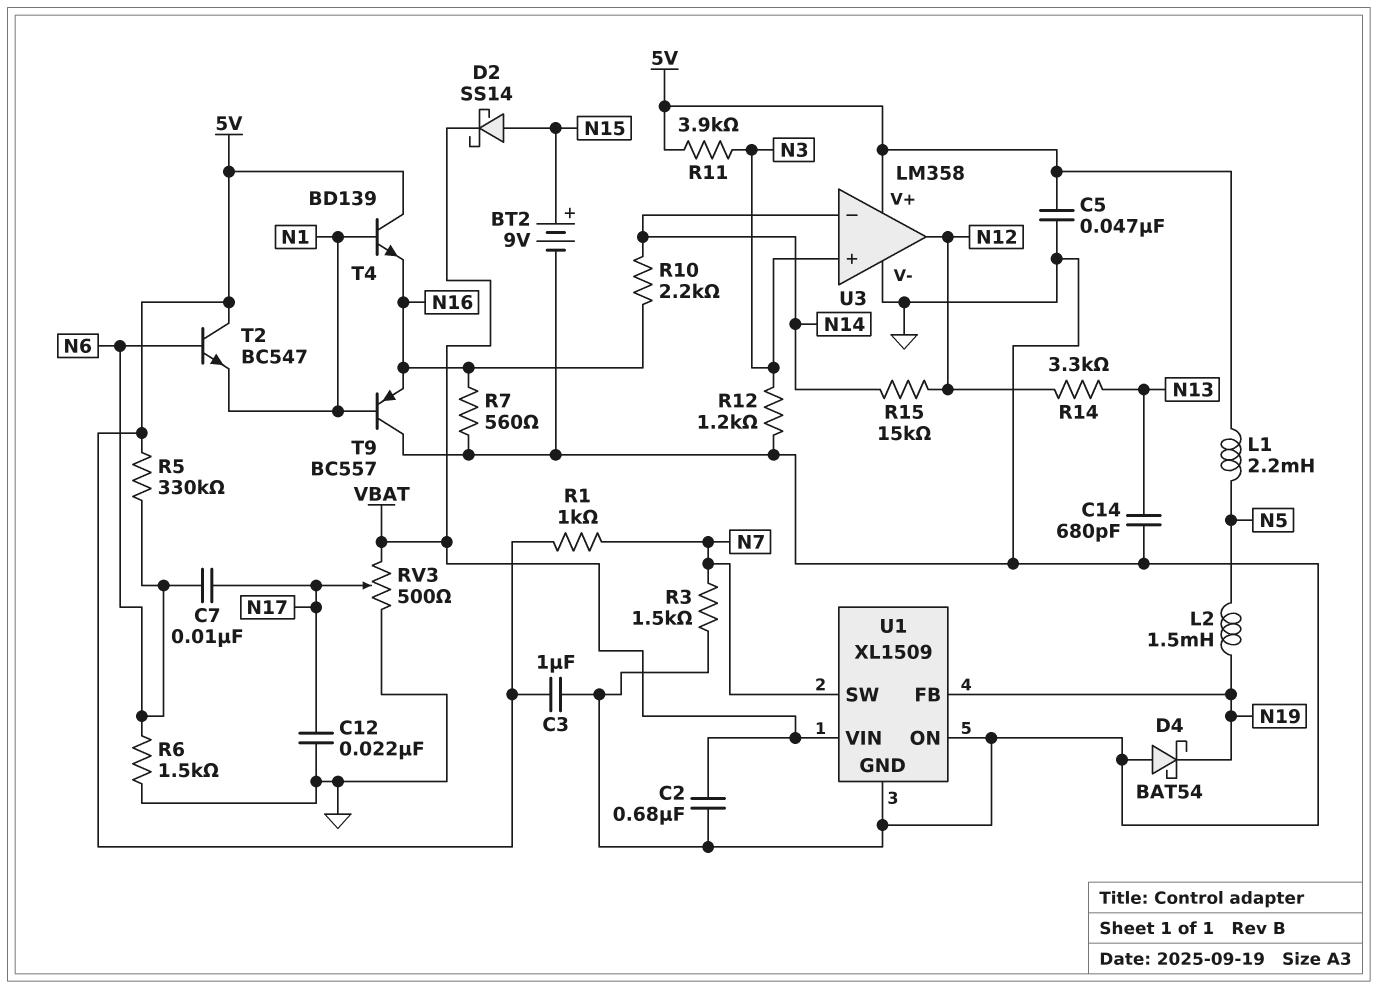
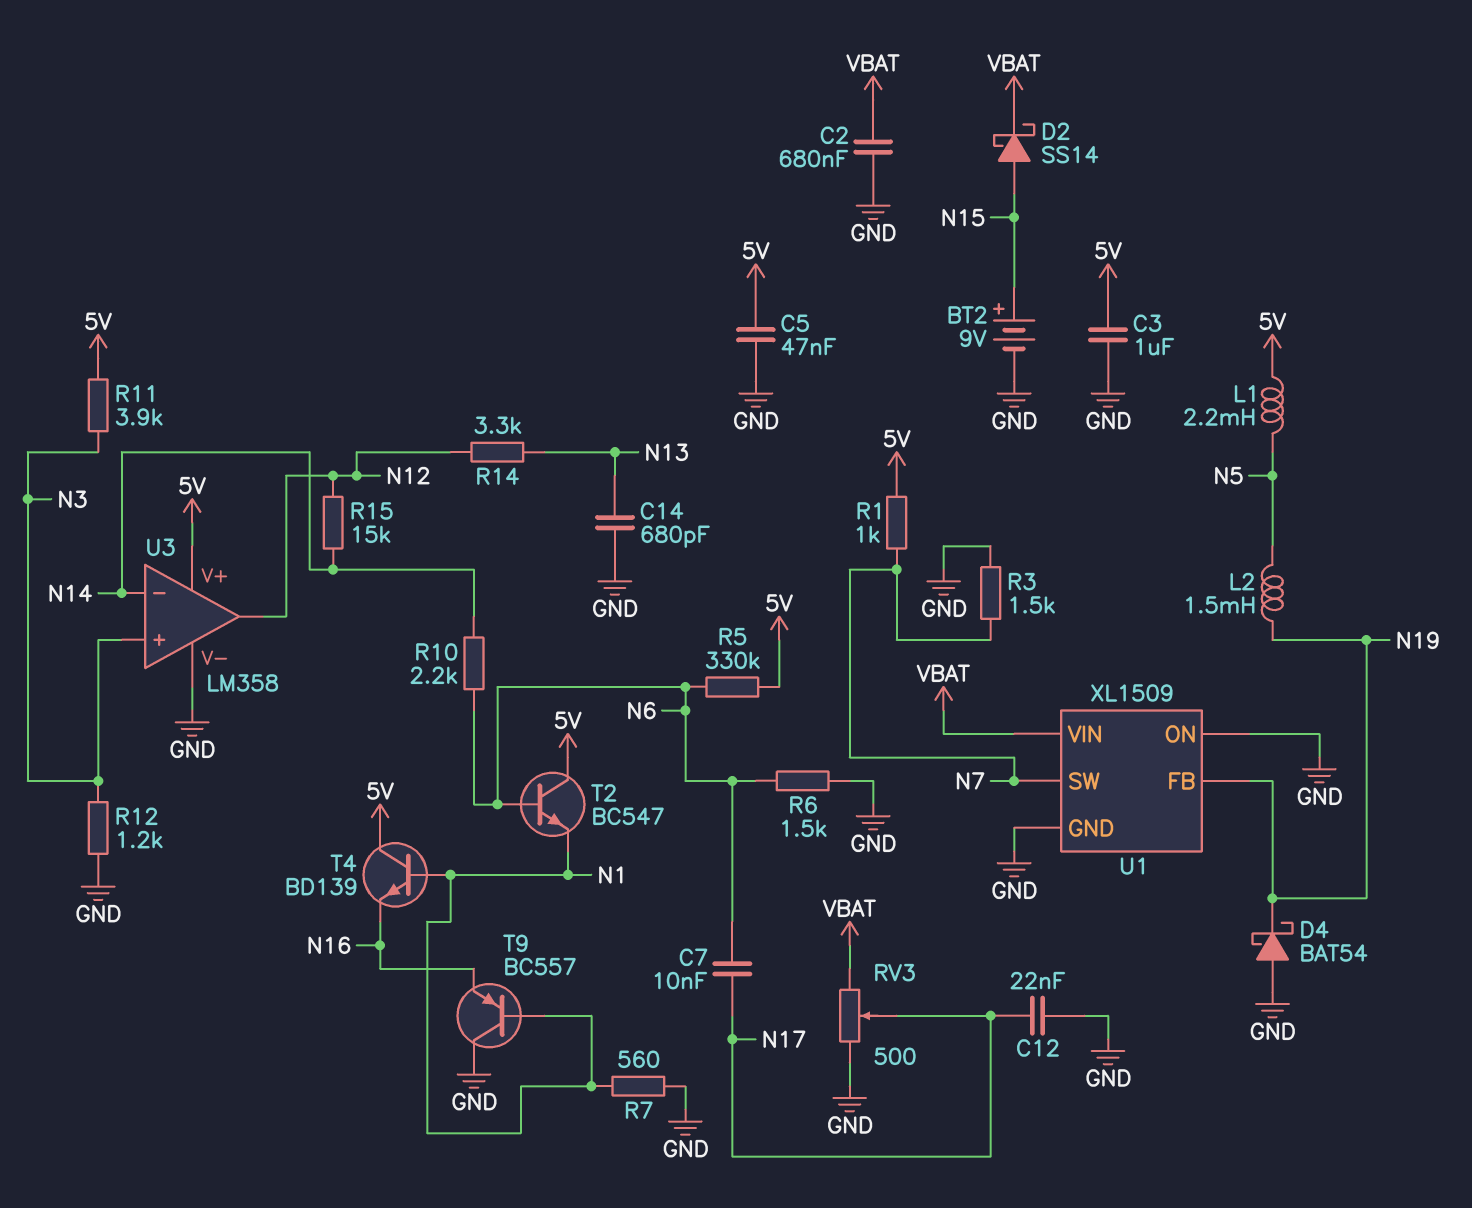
R7: 560 (GND, N16) -> 560 (GND, N1)
R10: 2.2k (N14, N16) -> 2.2k (N6, N14)

